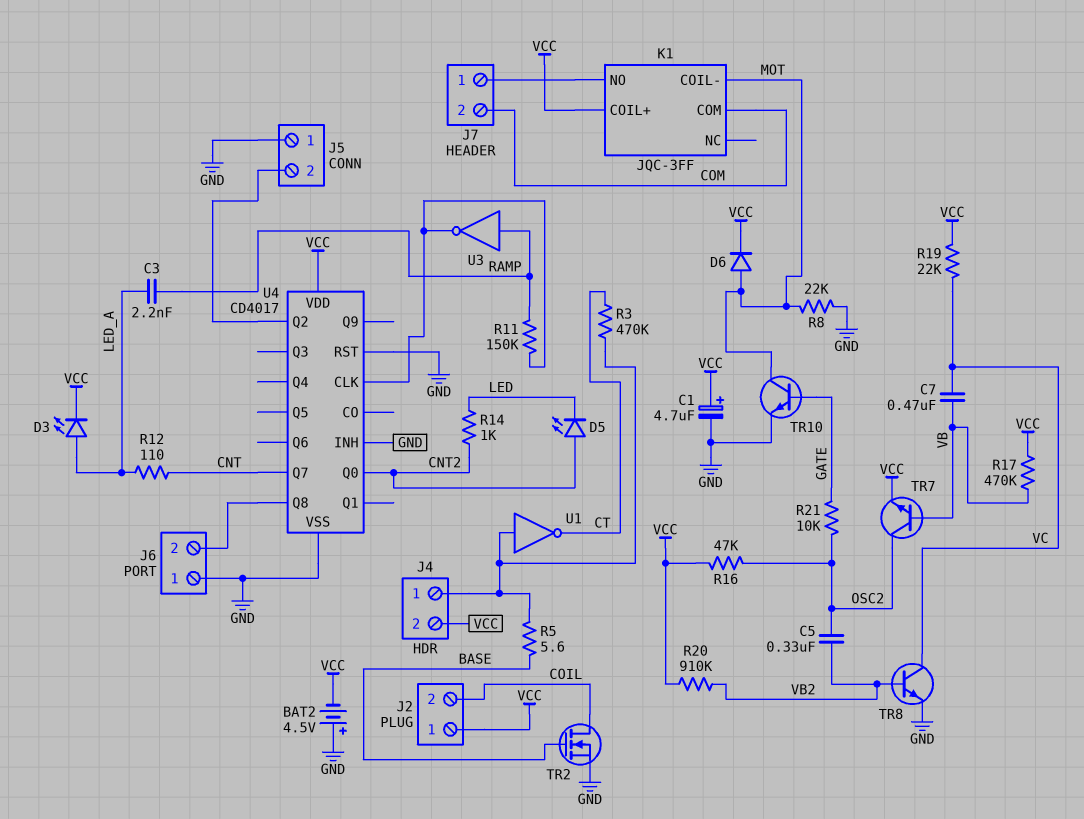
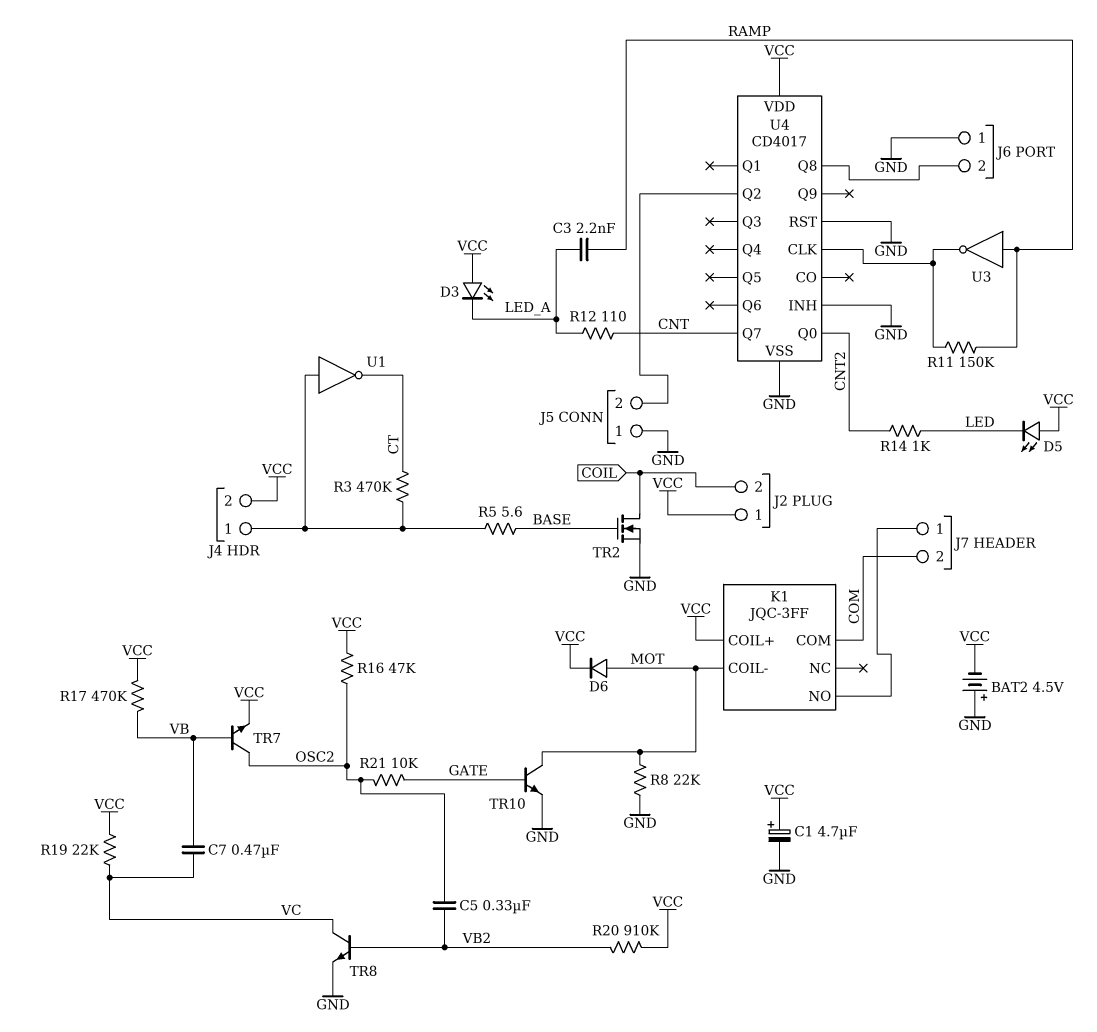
D3: LED (A LED_A, K VCC) -> LED (A VCC, K LED_A)
D5: LED (A CNT2, K LED) -> LED (A VCC, K LED)

